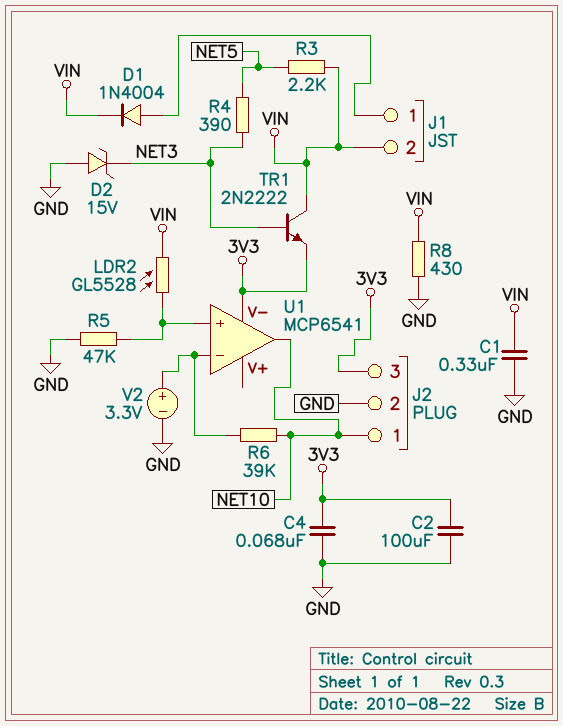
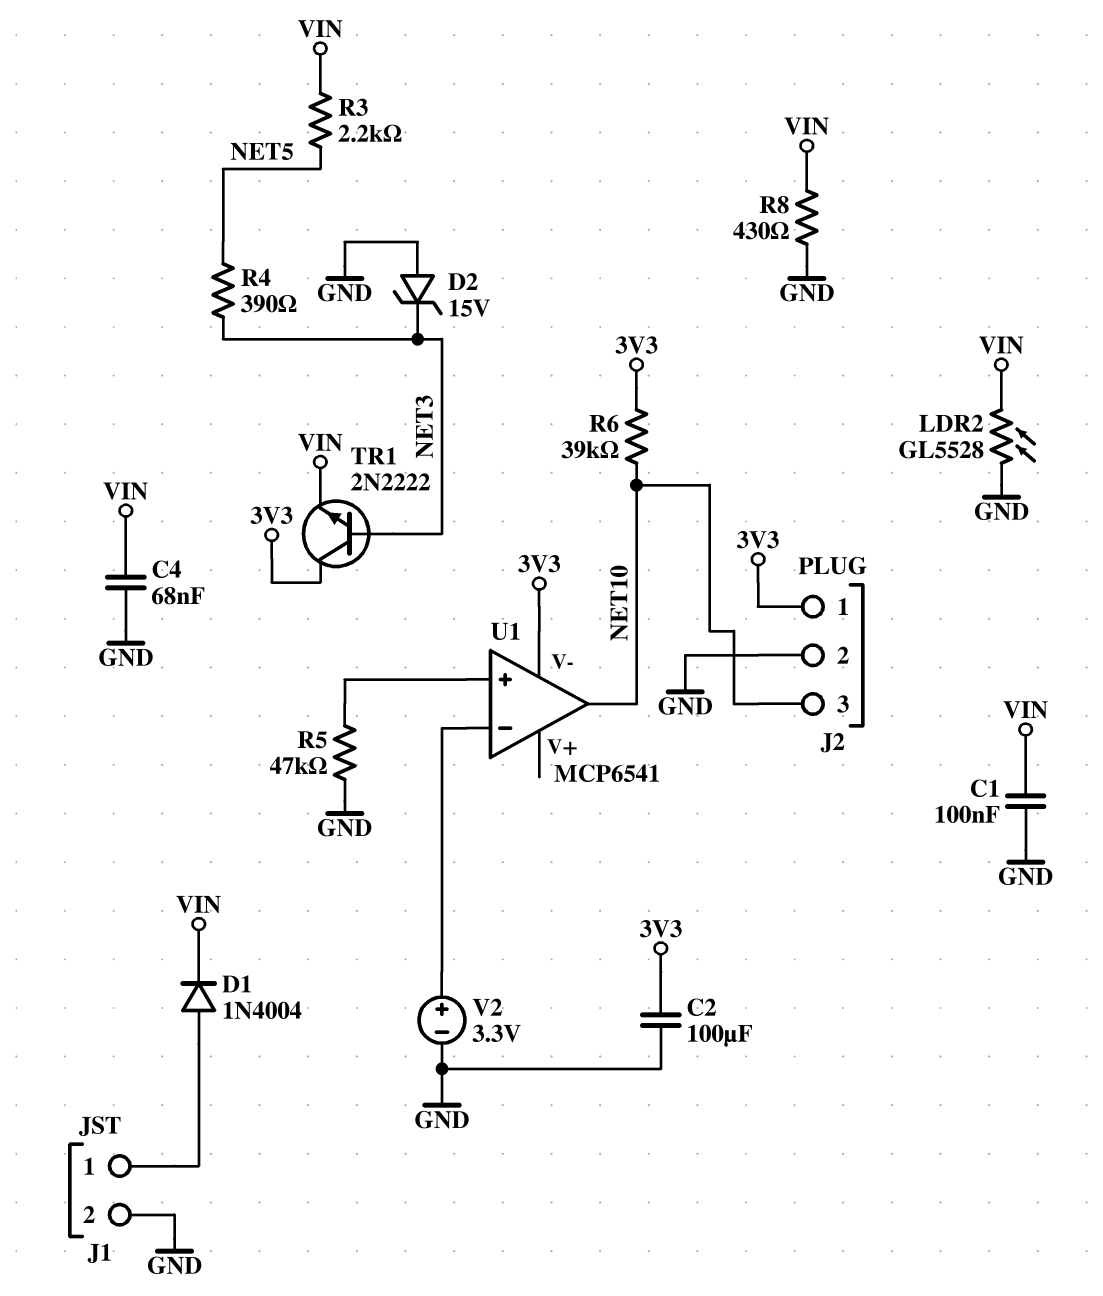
C1: 330nF (GND, VIN) -> 100nF (GND, VIN)
C4: 68nF (3V3, GND) -> 68nF (GND, VIN)
J1 pin 2: VIN -> GND
J2 pin 1: NET10 -> 3V3
J2 pin 3: 3V3 -> NET10
LDR2: GL5528 (U1/in+, VIN) -> GL5528 (GND, VIN)
R6: 39k (NET10, U1/in-) -> 39k (3V3, NET10)
TR1: NPN 2N2222 (B NET3, C VIN, E 3V3) -> NPN 2N2222 (B NET3, C 3V3, E VIN)

